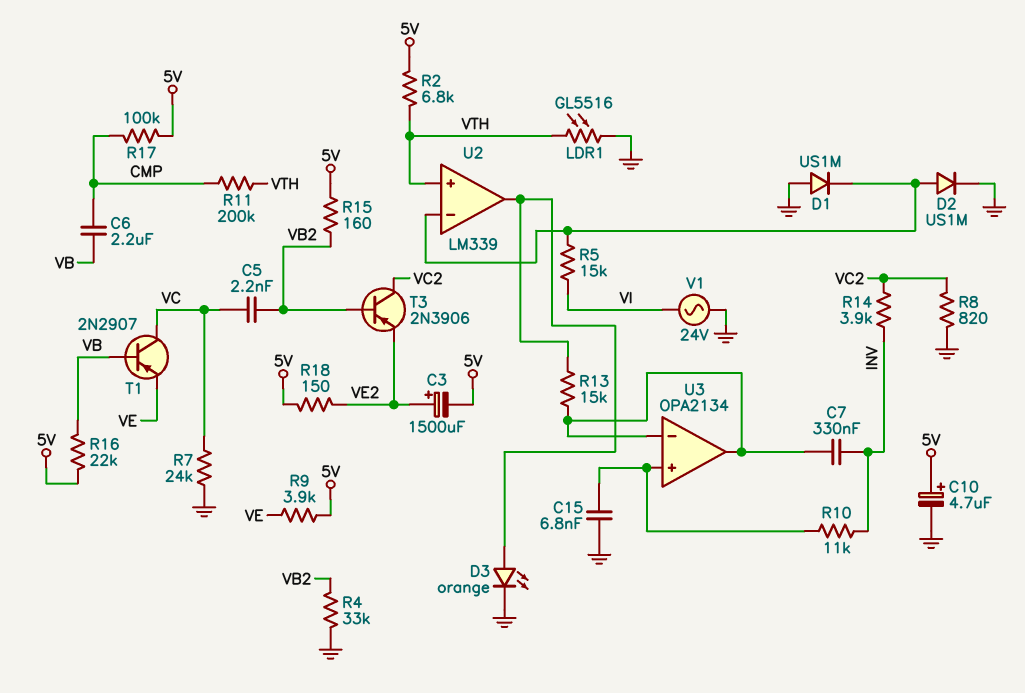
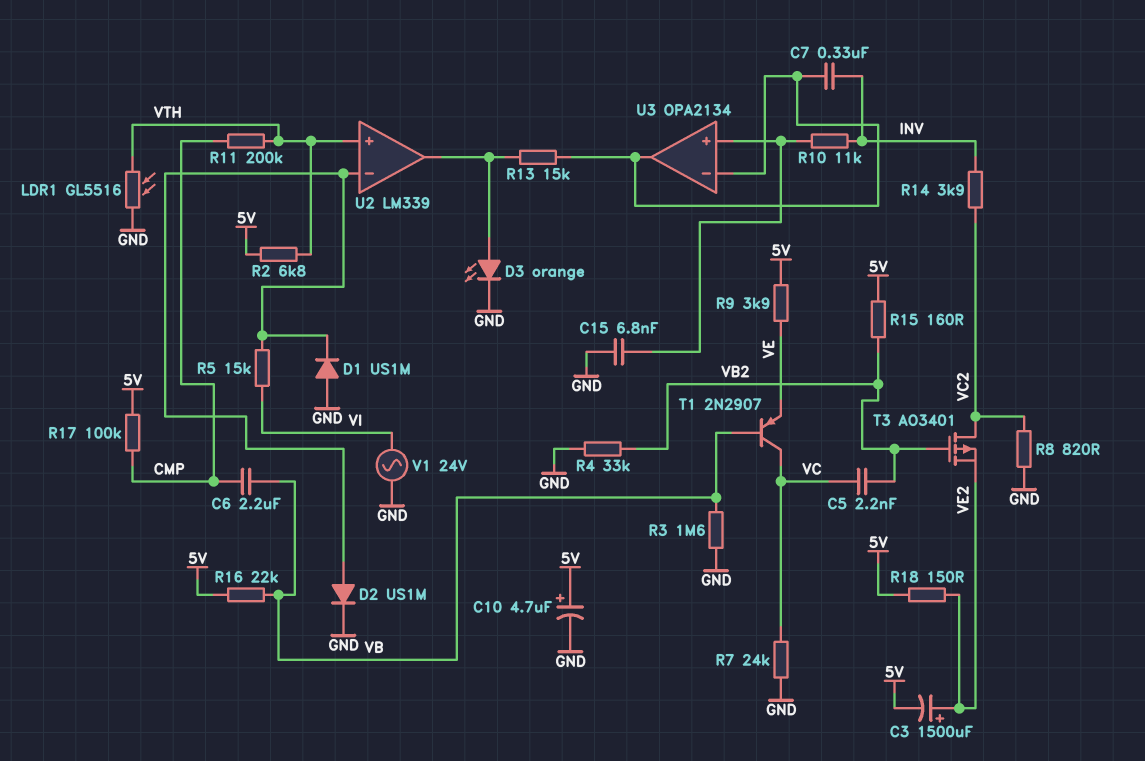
R3: none -> 1.6M (GND, VB)
T3: PNP 2N3906 (B VB2, C VC2, E VE2) -> PMOS AO3401 (G VB2, D VC2, S VE2)

